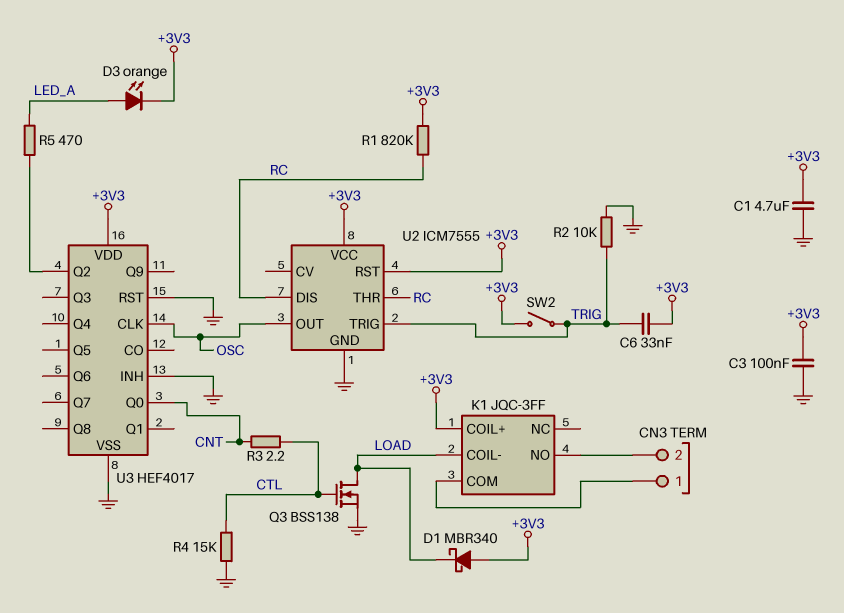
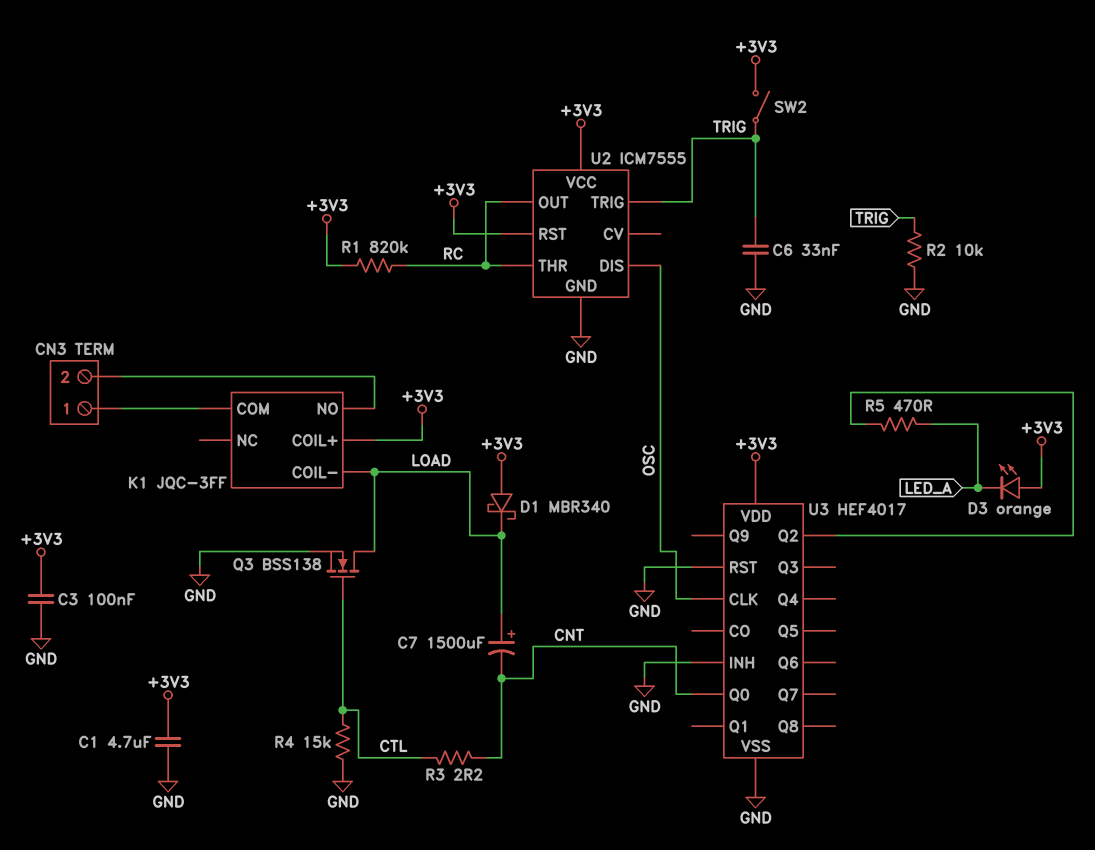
C6: 33nF (+3V3, TRIG) -> 33nF (GND, TRIG)
C7: none -> 1500uF (plus LOAD, minus CNT)
D3: LED orange (A LED_A, K +3V3) -> LED orange (A +3V3, K LED_A)
U2 pin DIS: RC -> OSC
U2 pin OUT: OSC -> RC

